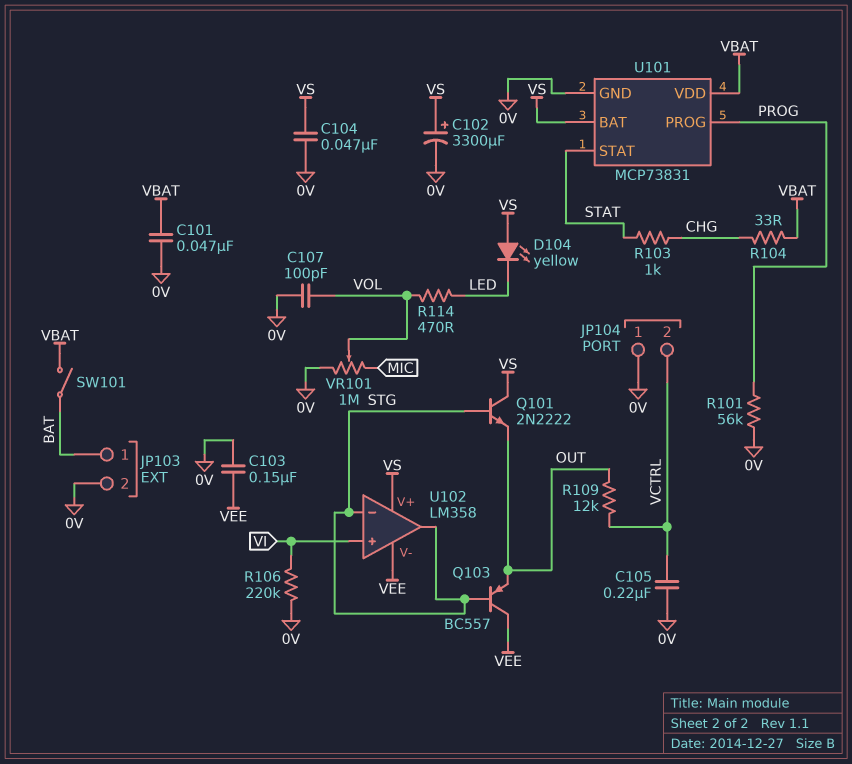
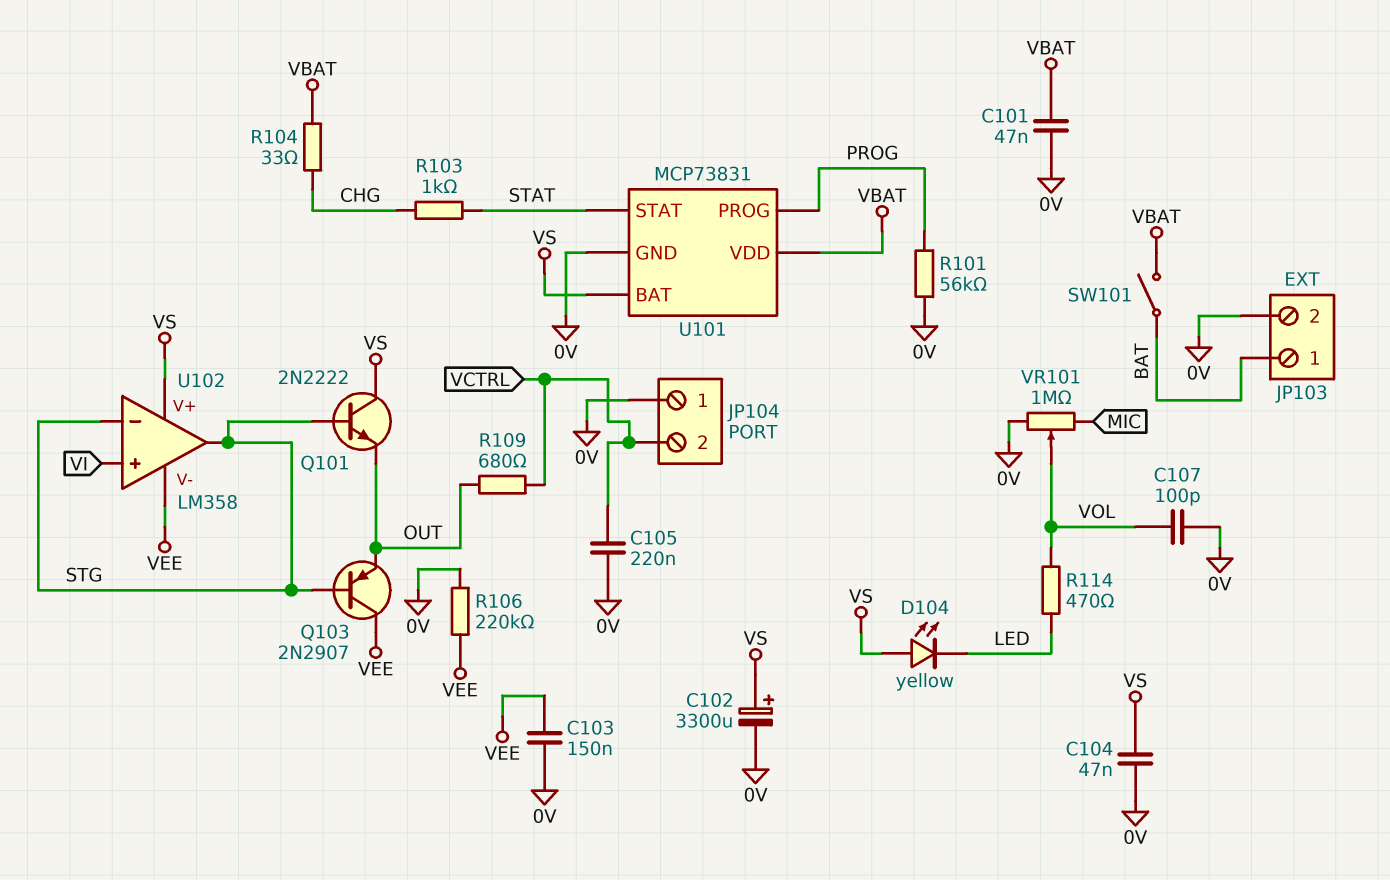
Q103: PNP BC557 (B STG, C VEE, E OUT) -> PNP 2N2907 (B STG, C VEE, E OUT)
R106: 220k (0V, VI) -> 220k (0V, VEE)
R109: 12k (OUT, VCTRL) -> 680 (OUT, VCTRL)

